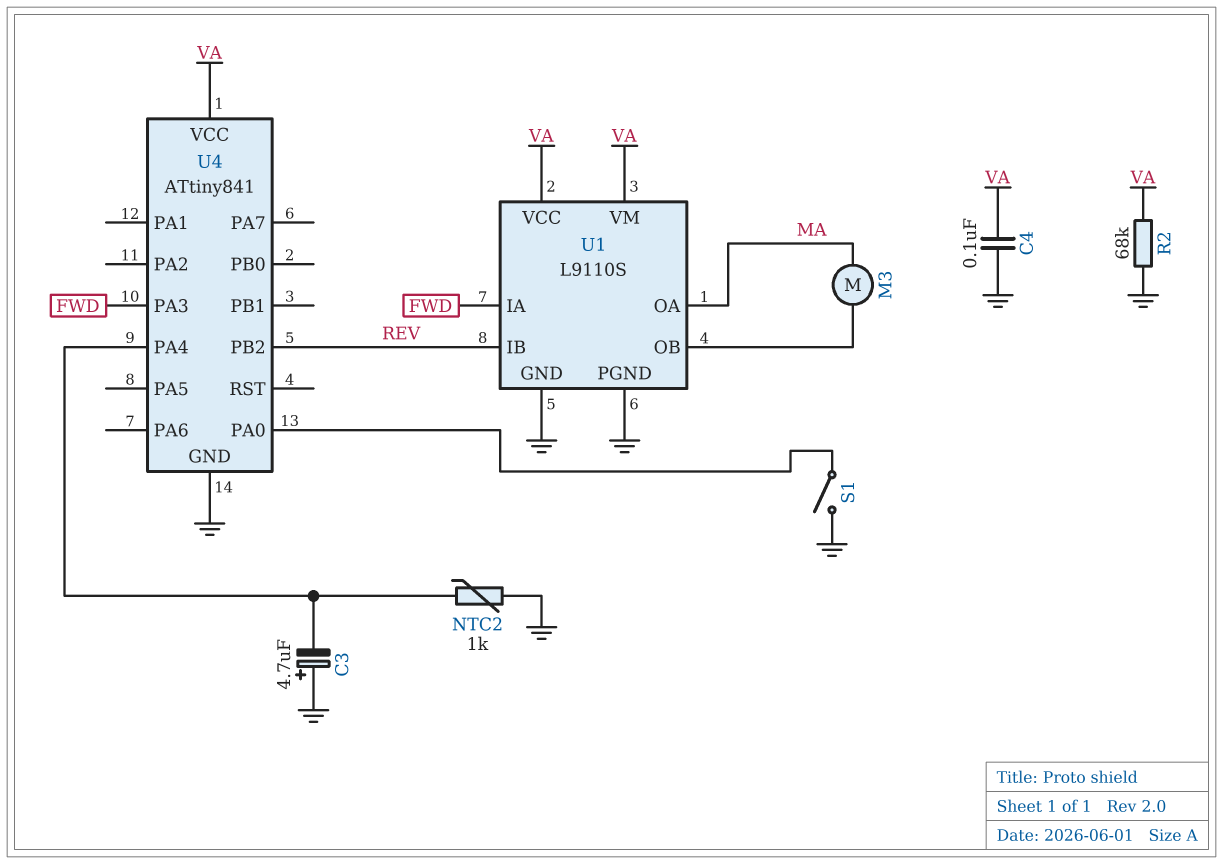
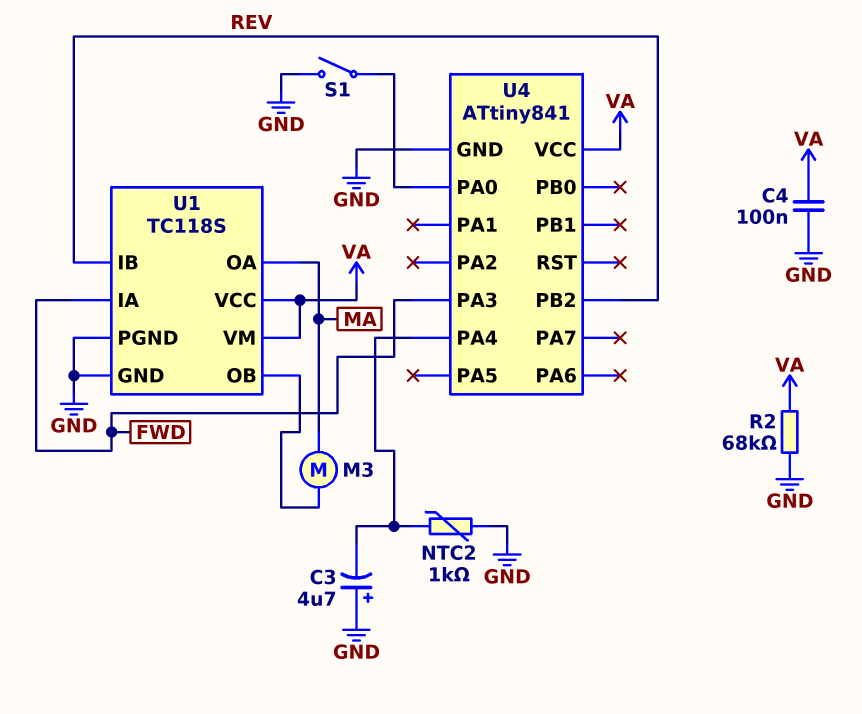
U1: L9110S -> TC118S

